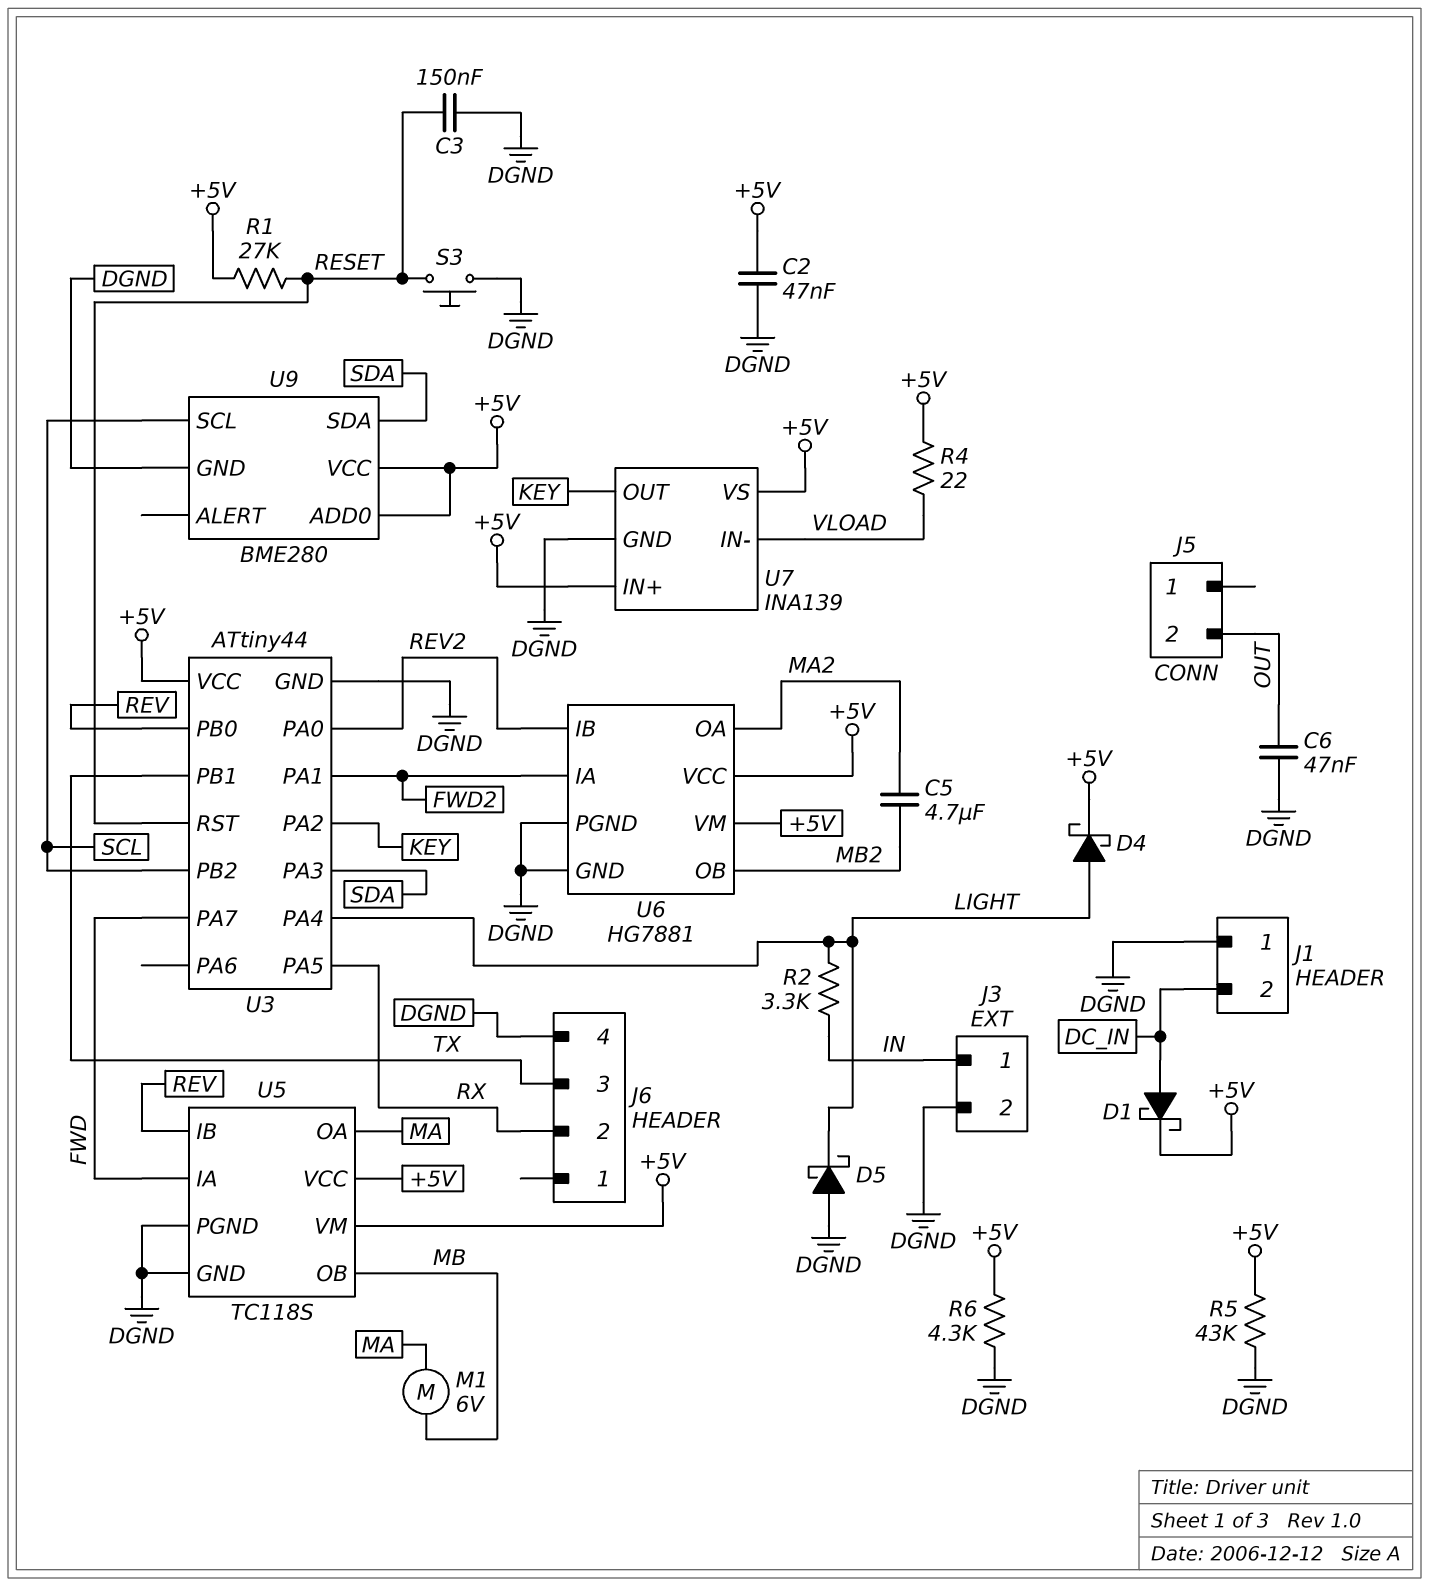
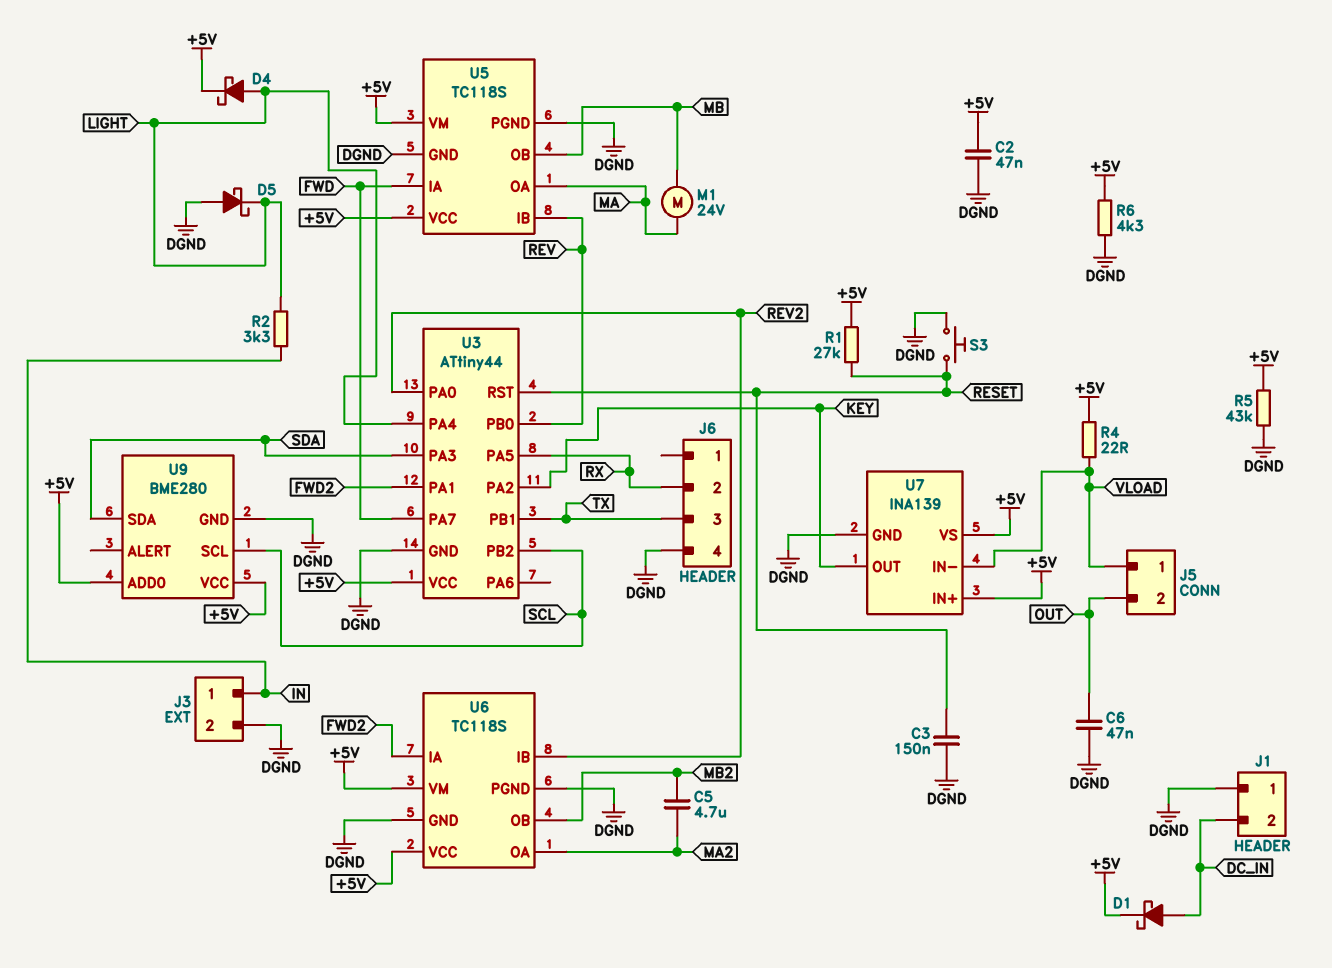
J5 pin 1: none -> VLOAD
M1: motor 6V (MA, MB) -> motor 24V (MA, MB)
U6: HG7881 -> TC118S

